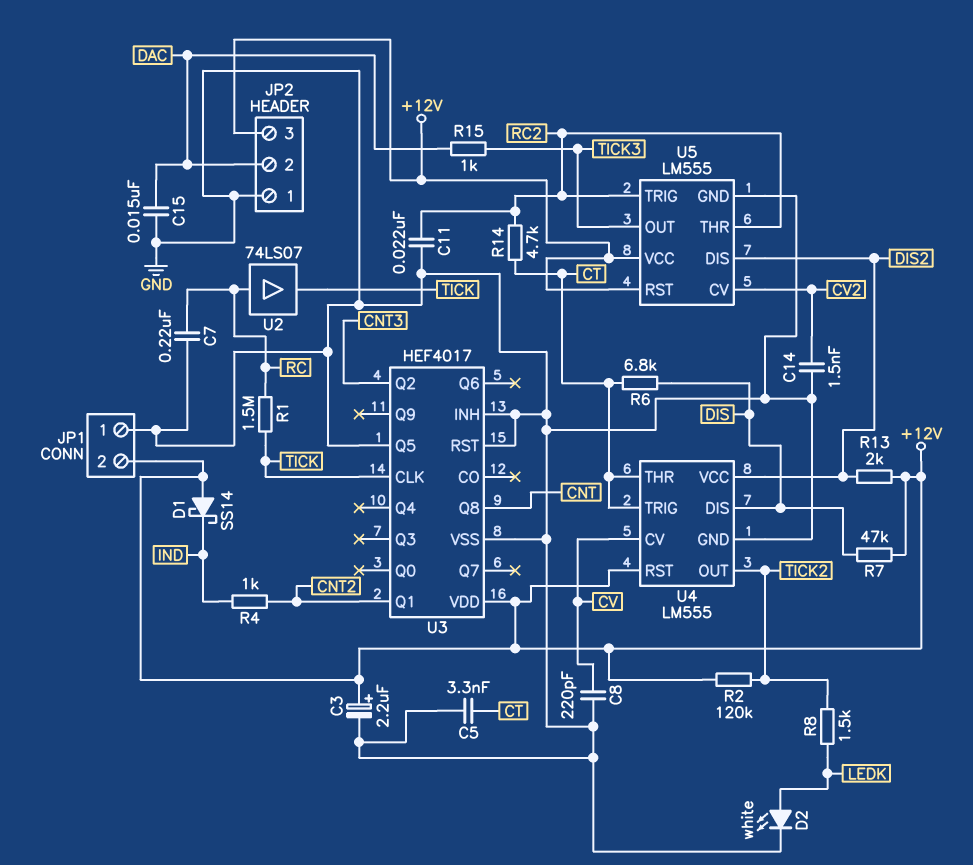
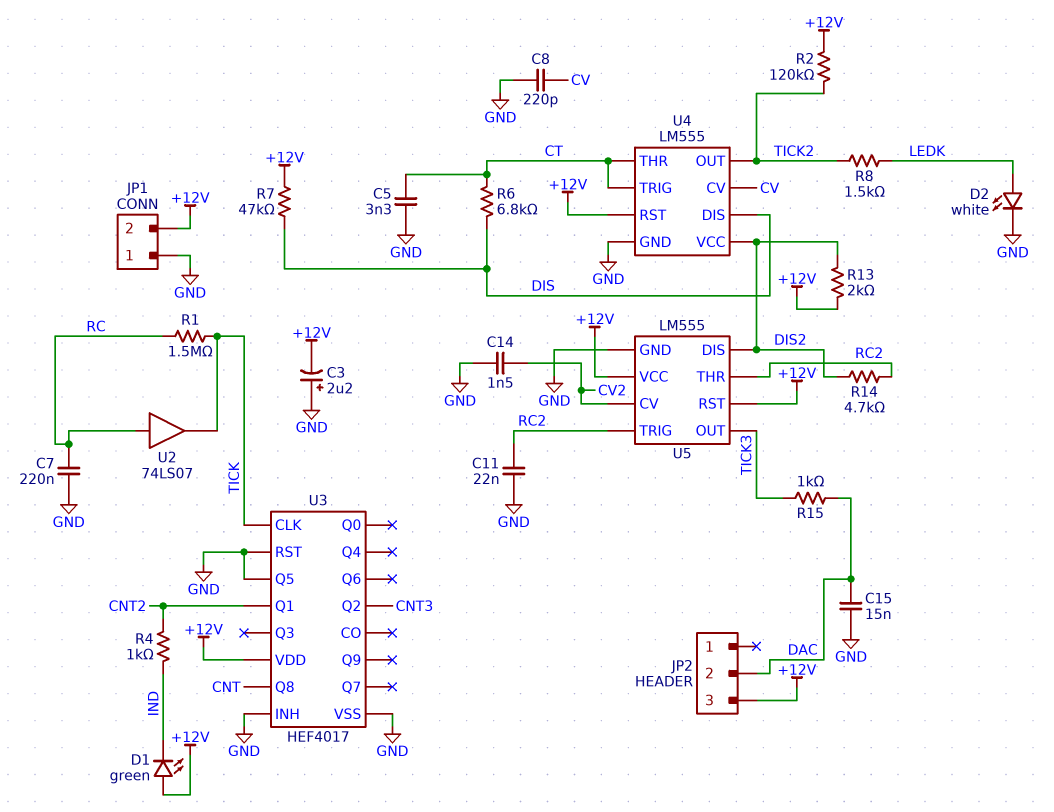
C3: 2.2uF (plus +12V, minus GND) -> 2.2uF (plus GND, minus +12V)
D1: schottky SS14 (A +12V, K IND) -> LED green (A +12V, K IND)
JP2 pin 1: GND -> none
R14: 4.7k (CT, RC2) -> 4.7k (DIS2, RC2)

